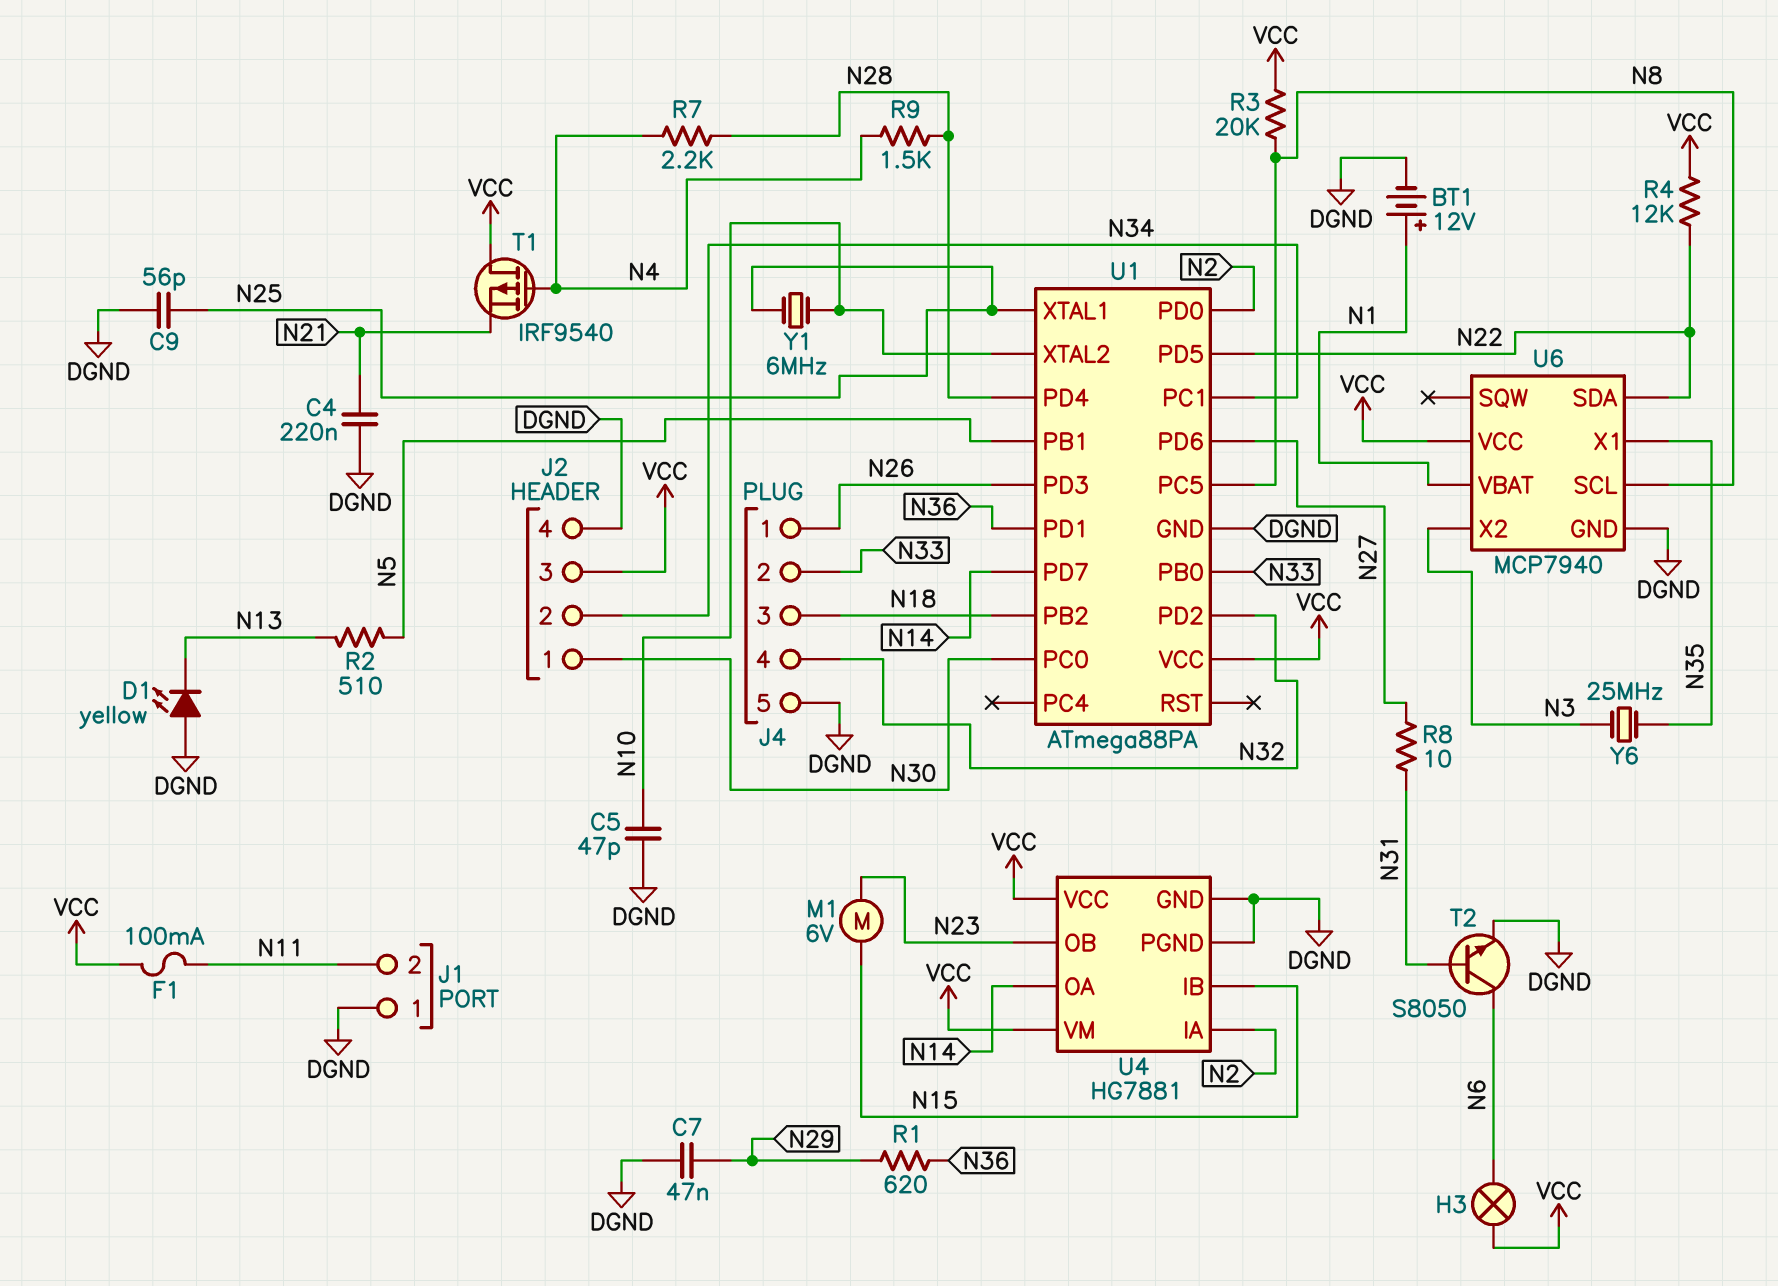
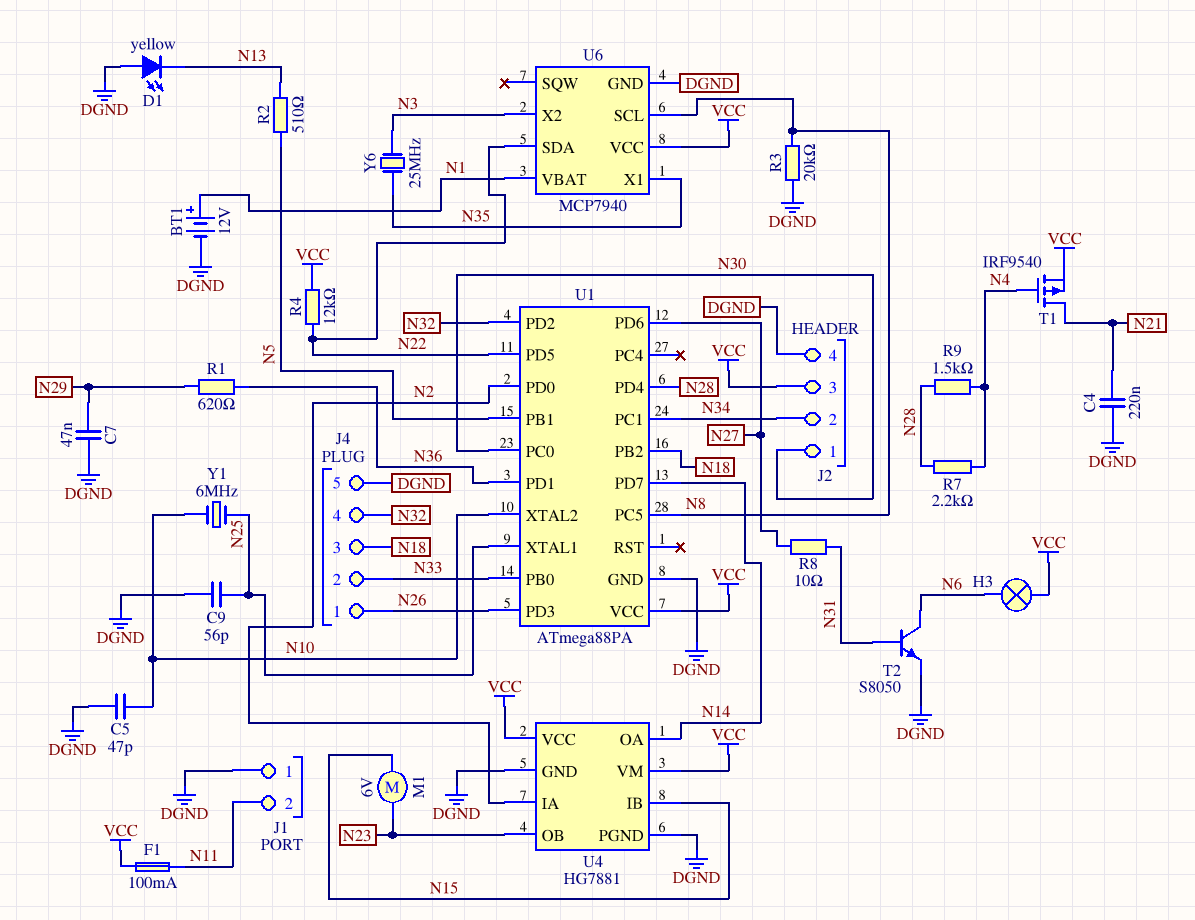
R3: 20k (N8, VCC) -> 20k (DGND, N8)
T1: PMOS IRF9540 (G N4, D VCC, S N21) -> PMOS IRF9540 (G N4, D N21, S VCC)

